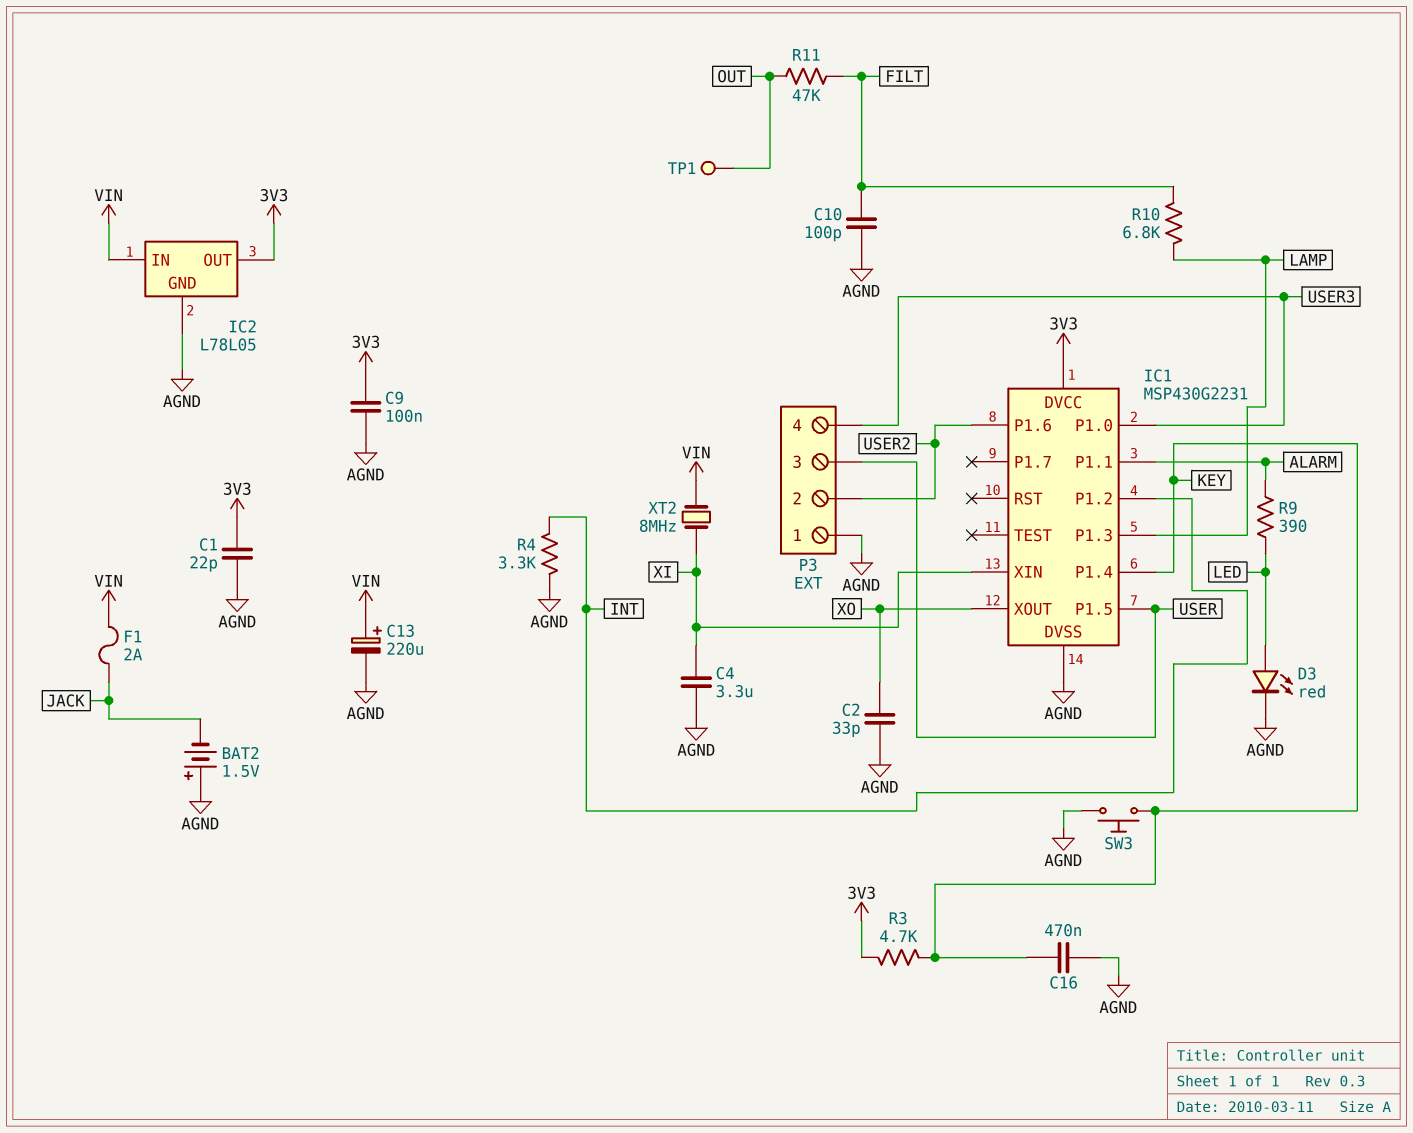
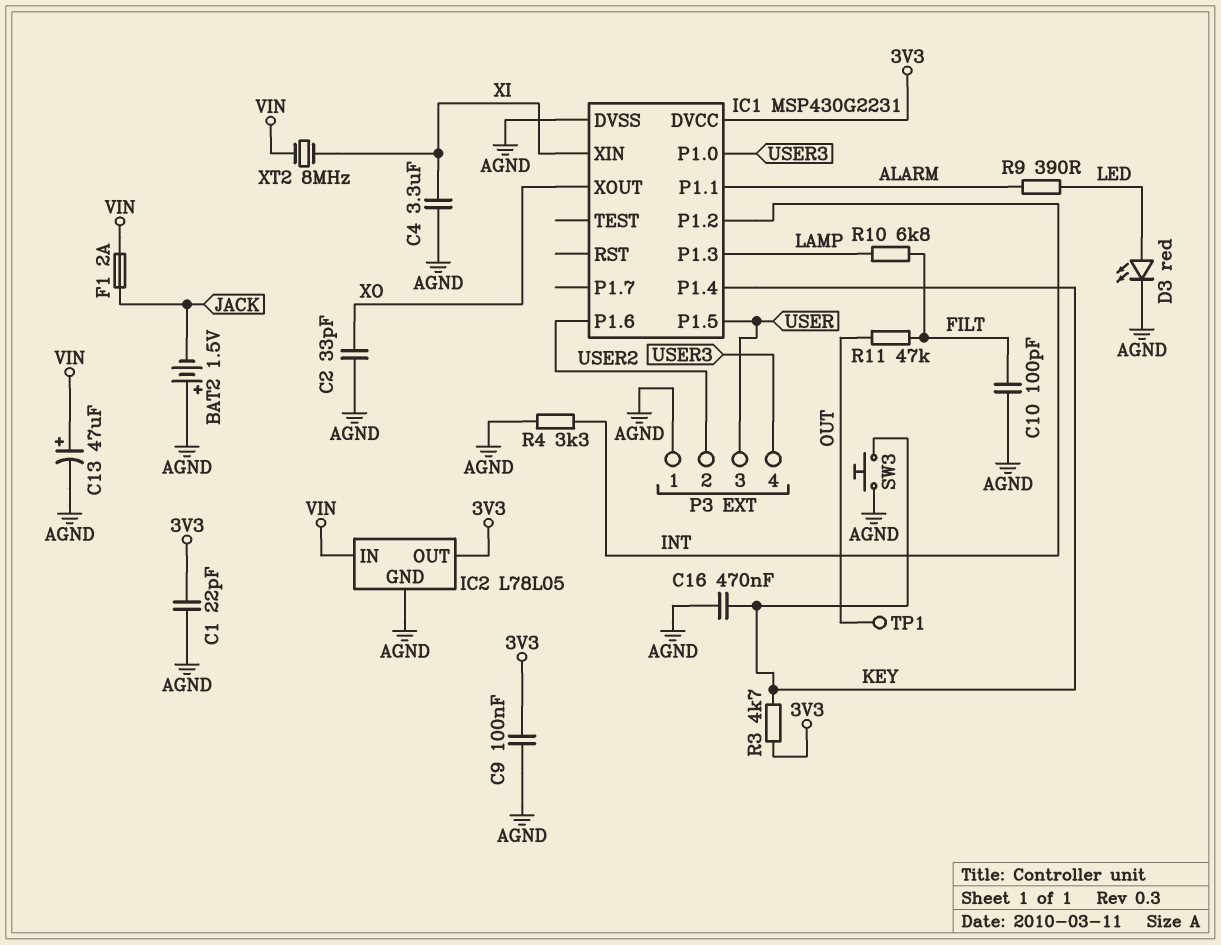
C13: 220uF (plus VIN, minus AGND) -> 47uF (plus VIN, minus AGND)

